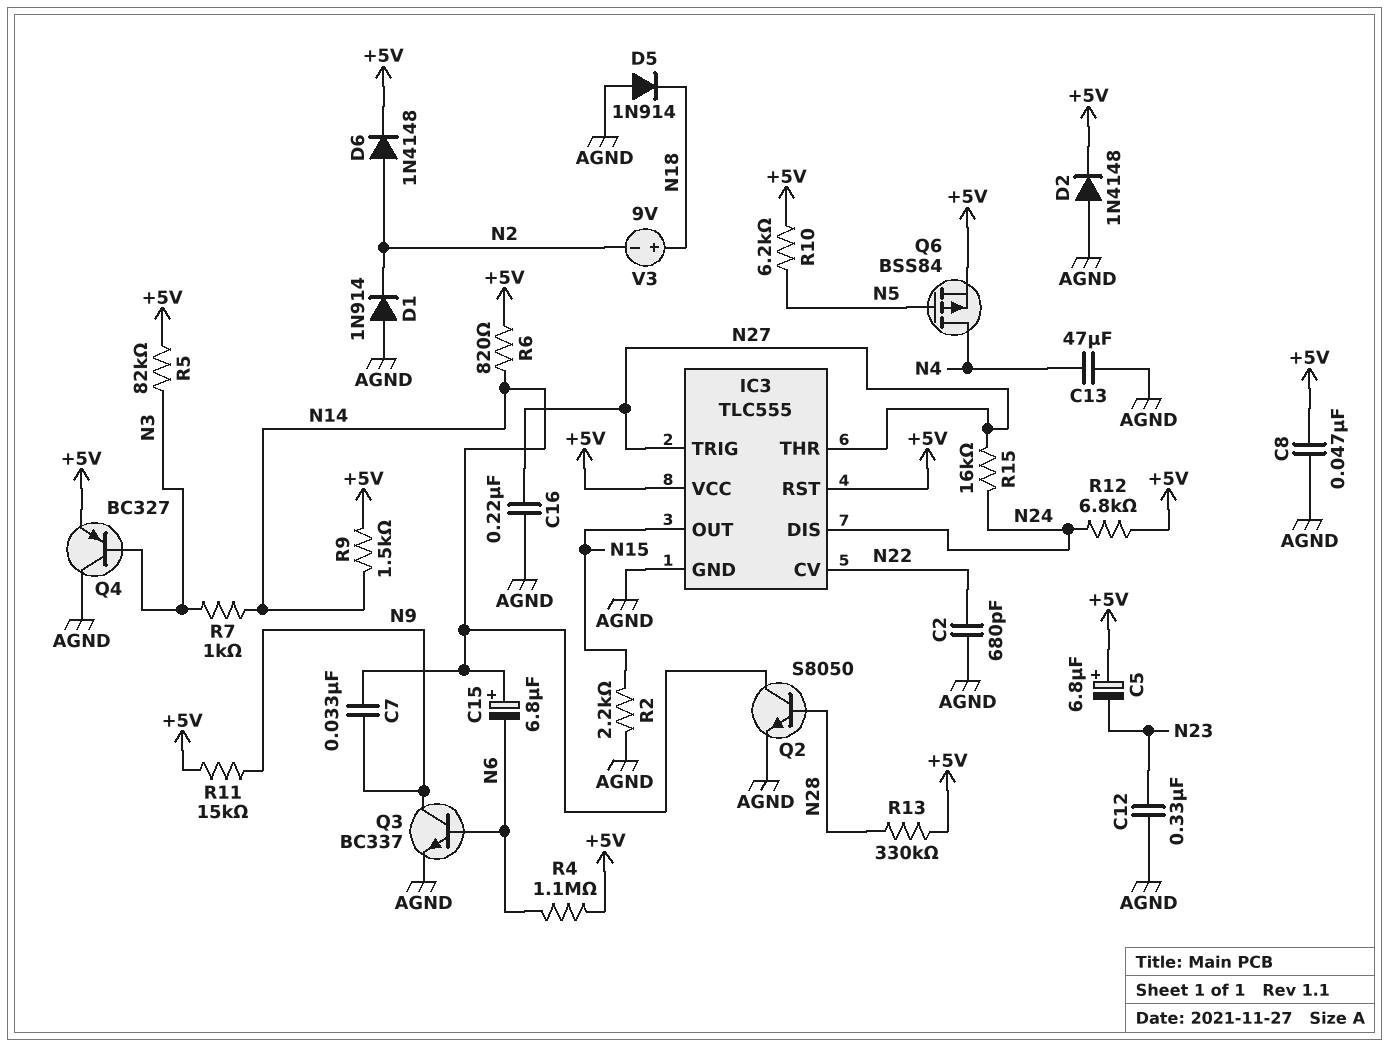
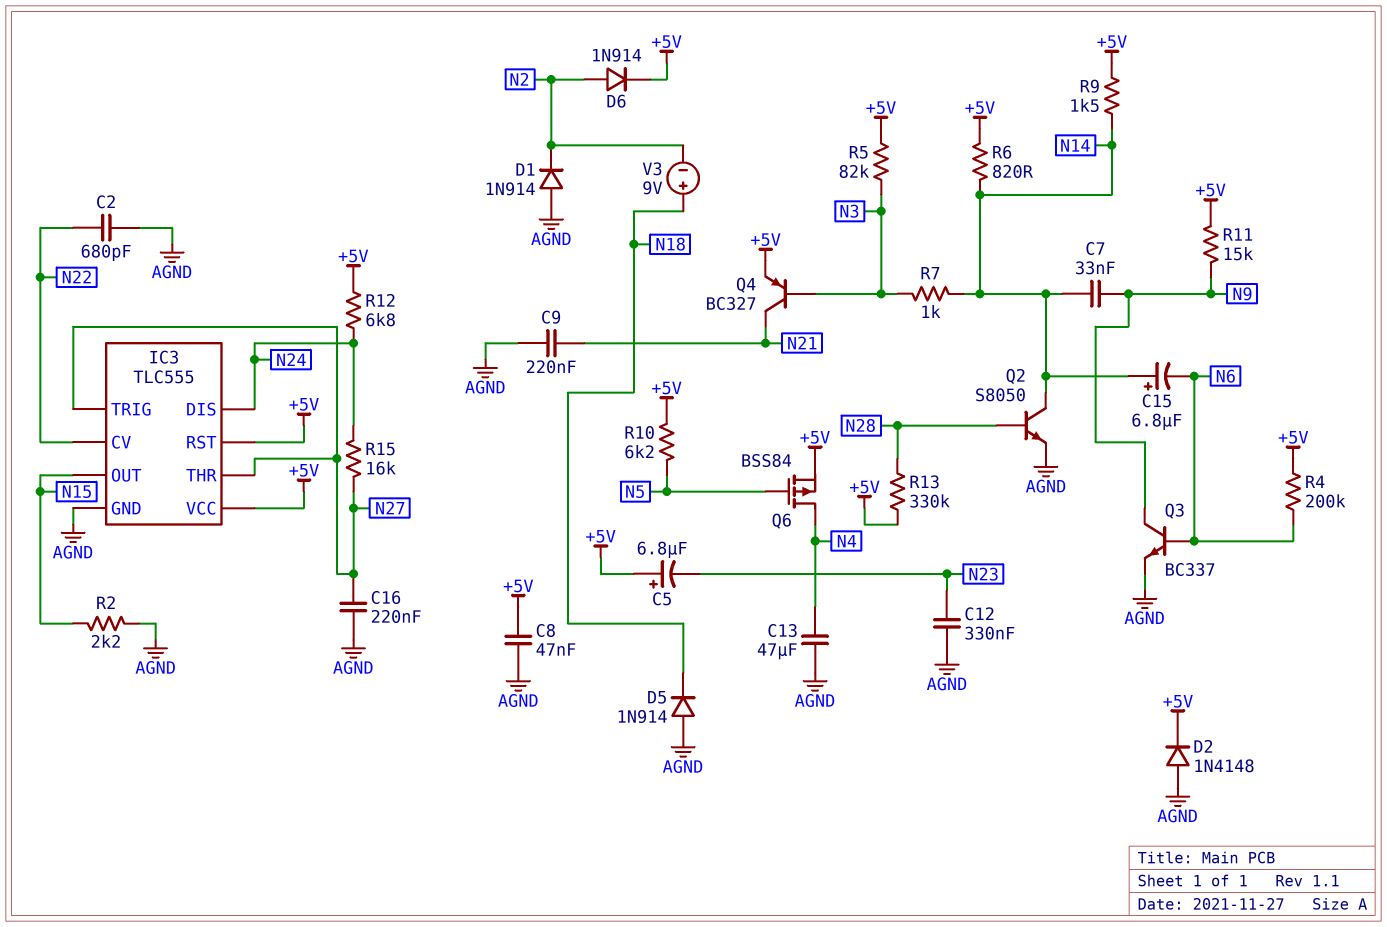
C9: none -> 220nF (AGND, N21)
D6: diode 1N4148 (A N2, K +5V) -> diode 1N914 (A N2, K +5V)
Q4: PNP BC327 (B N3, C AGND, E +5V) -> PNP BC327 (B N3, C N21, E +5V)
R4: 1.1M (+5V, N6) -> 200k (+5V, N6)

